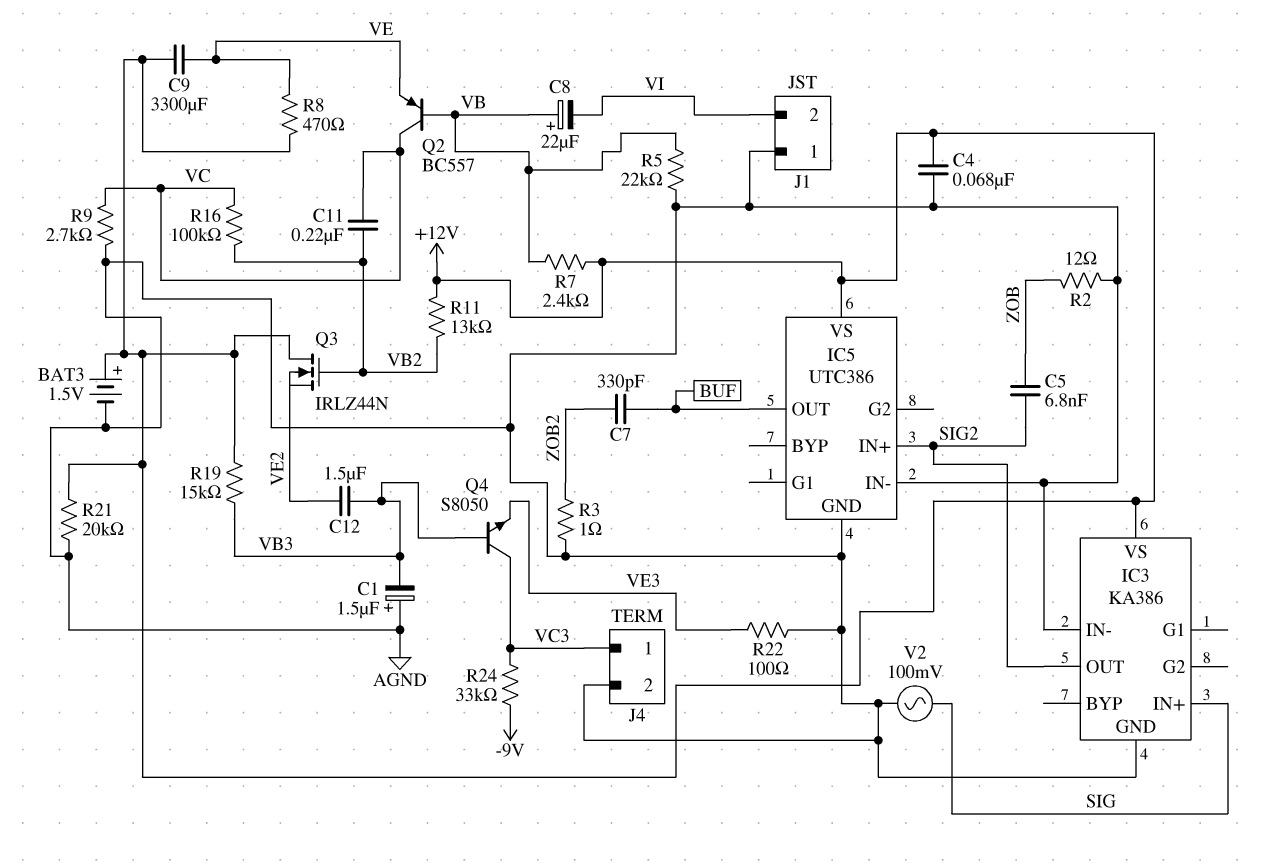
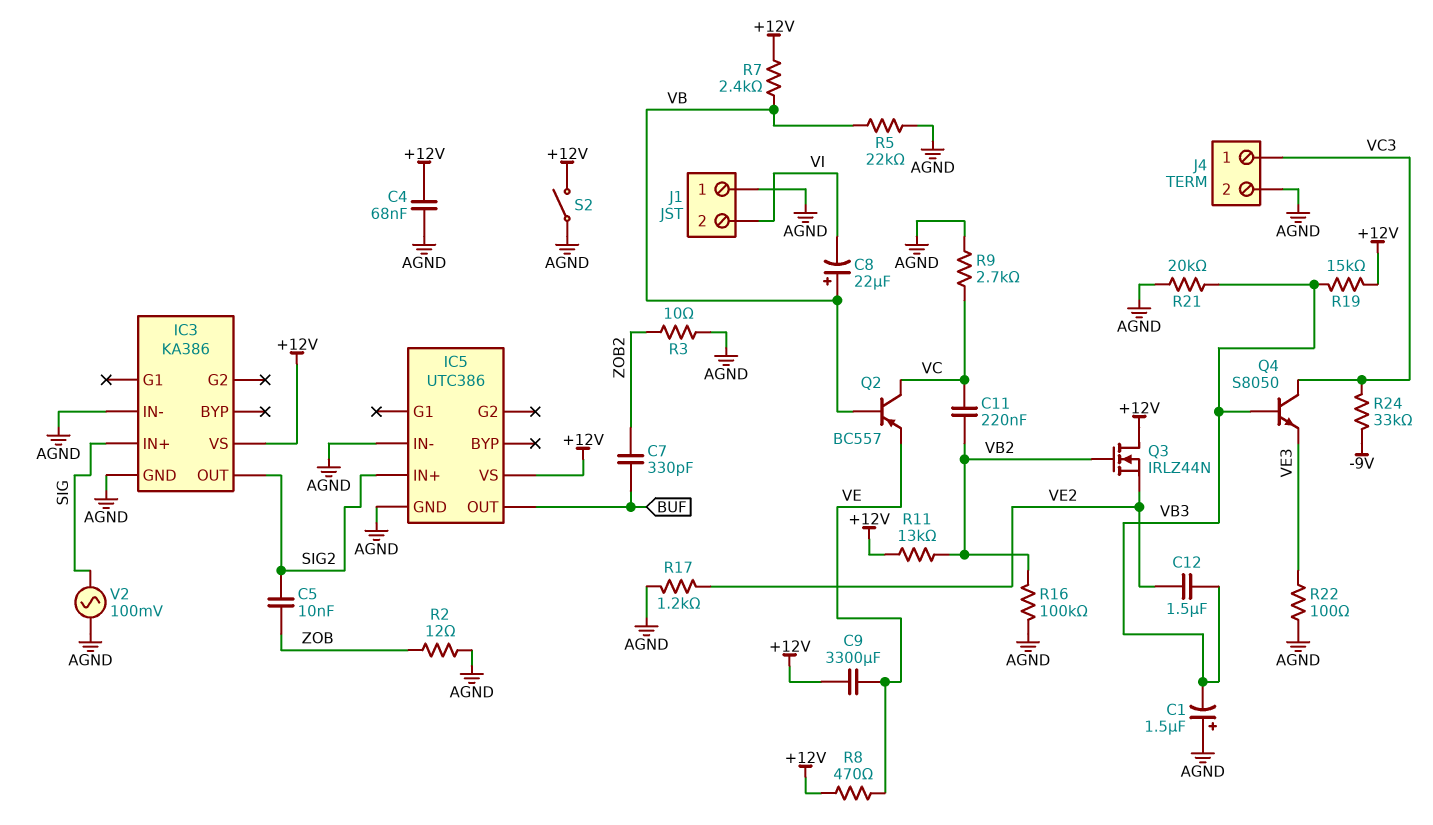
BAT3: 1.5V (plus +12V, minus AGND) -> none
C5: 6.8nF (SIG2, ZOB) -> 10nF (SIG2, ZOB)
R3: 1 (AGND, ZOB2) -> 10 (AGND, ZOB2)
R16: 100k (VB2, VC) -> 100k (AGND, VB2)
R17: none -> 1.2k (AGND, VE2)
R21: 20k (+12V, AGND) -> 20k (AGND, VB3)
S2: none -> switch (+12V, AGND)

